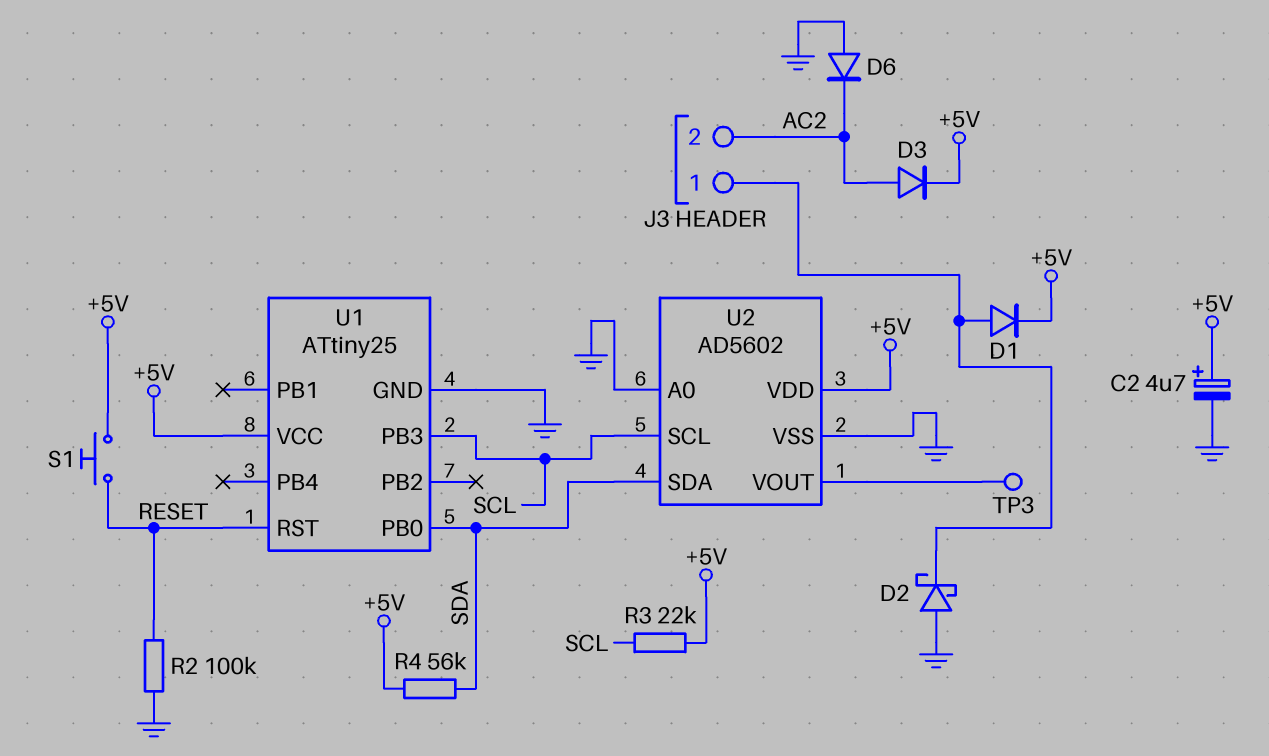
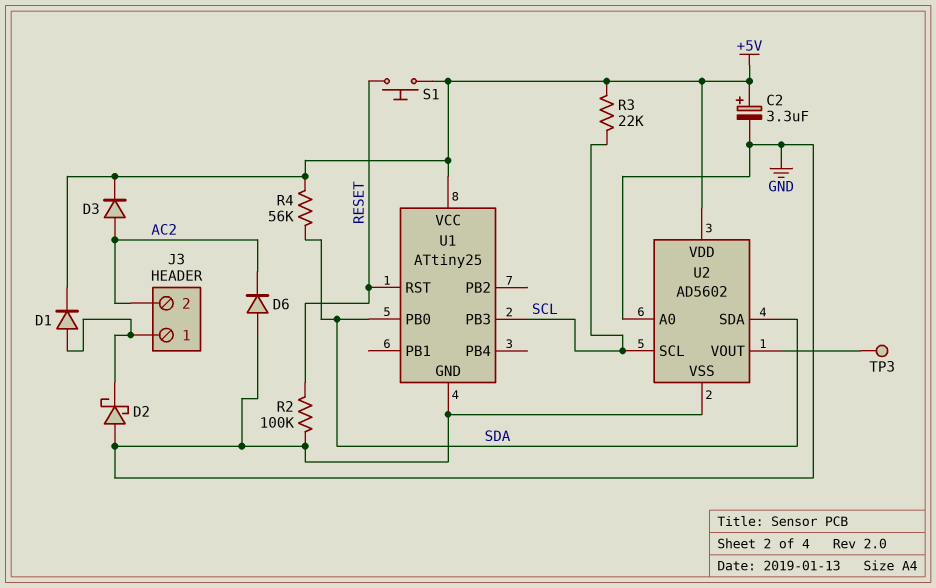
C2: 4.7uF (plus +5V, minus GND) -> 3.3uF (plus +5V, minus GND)

